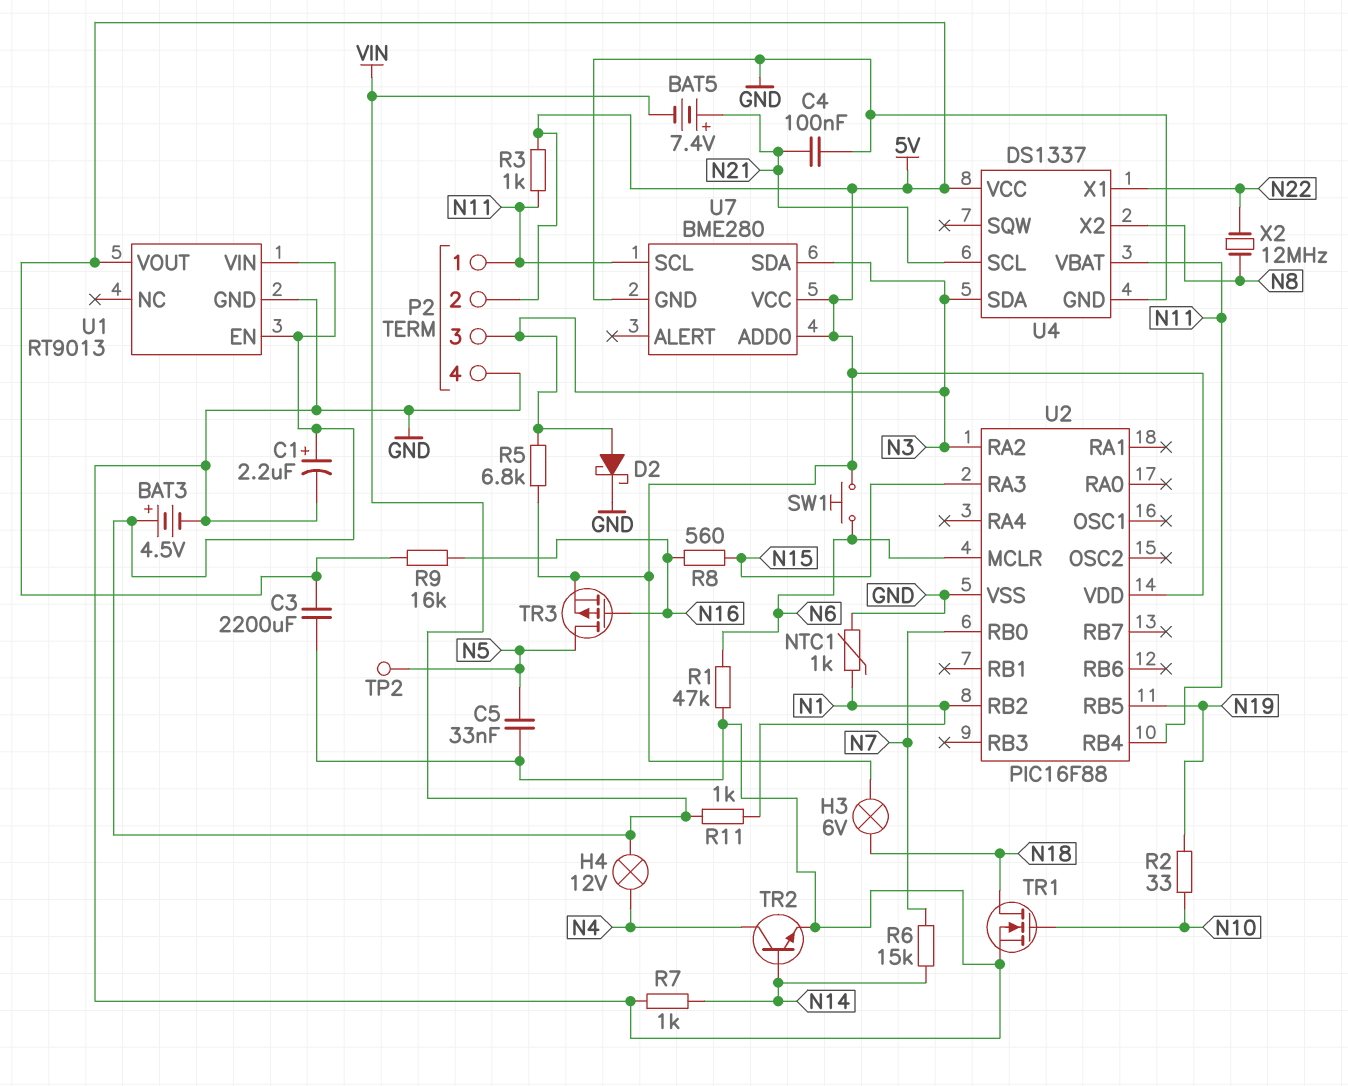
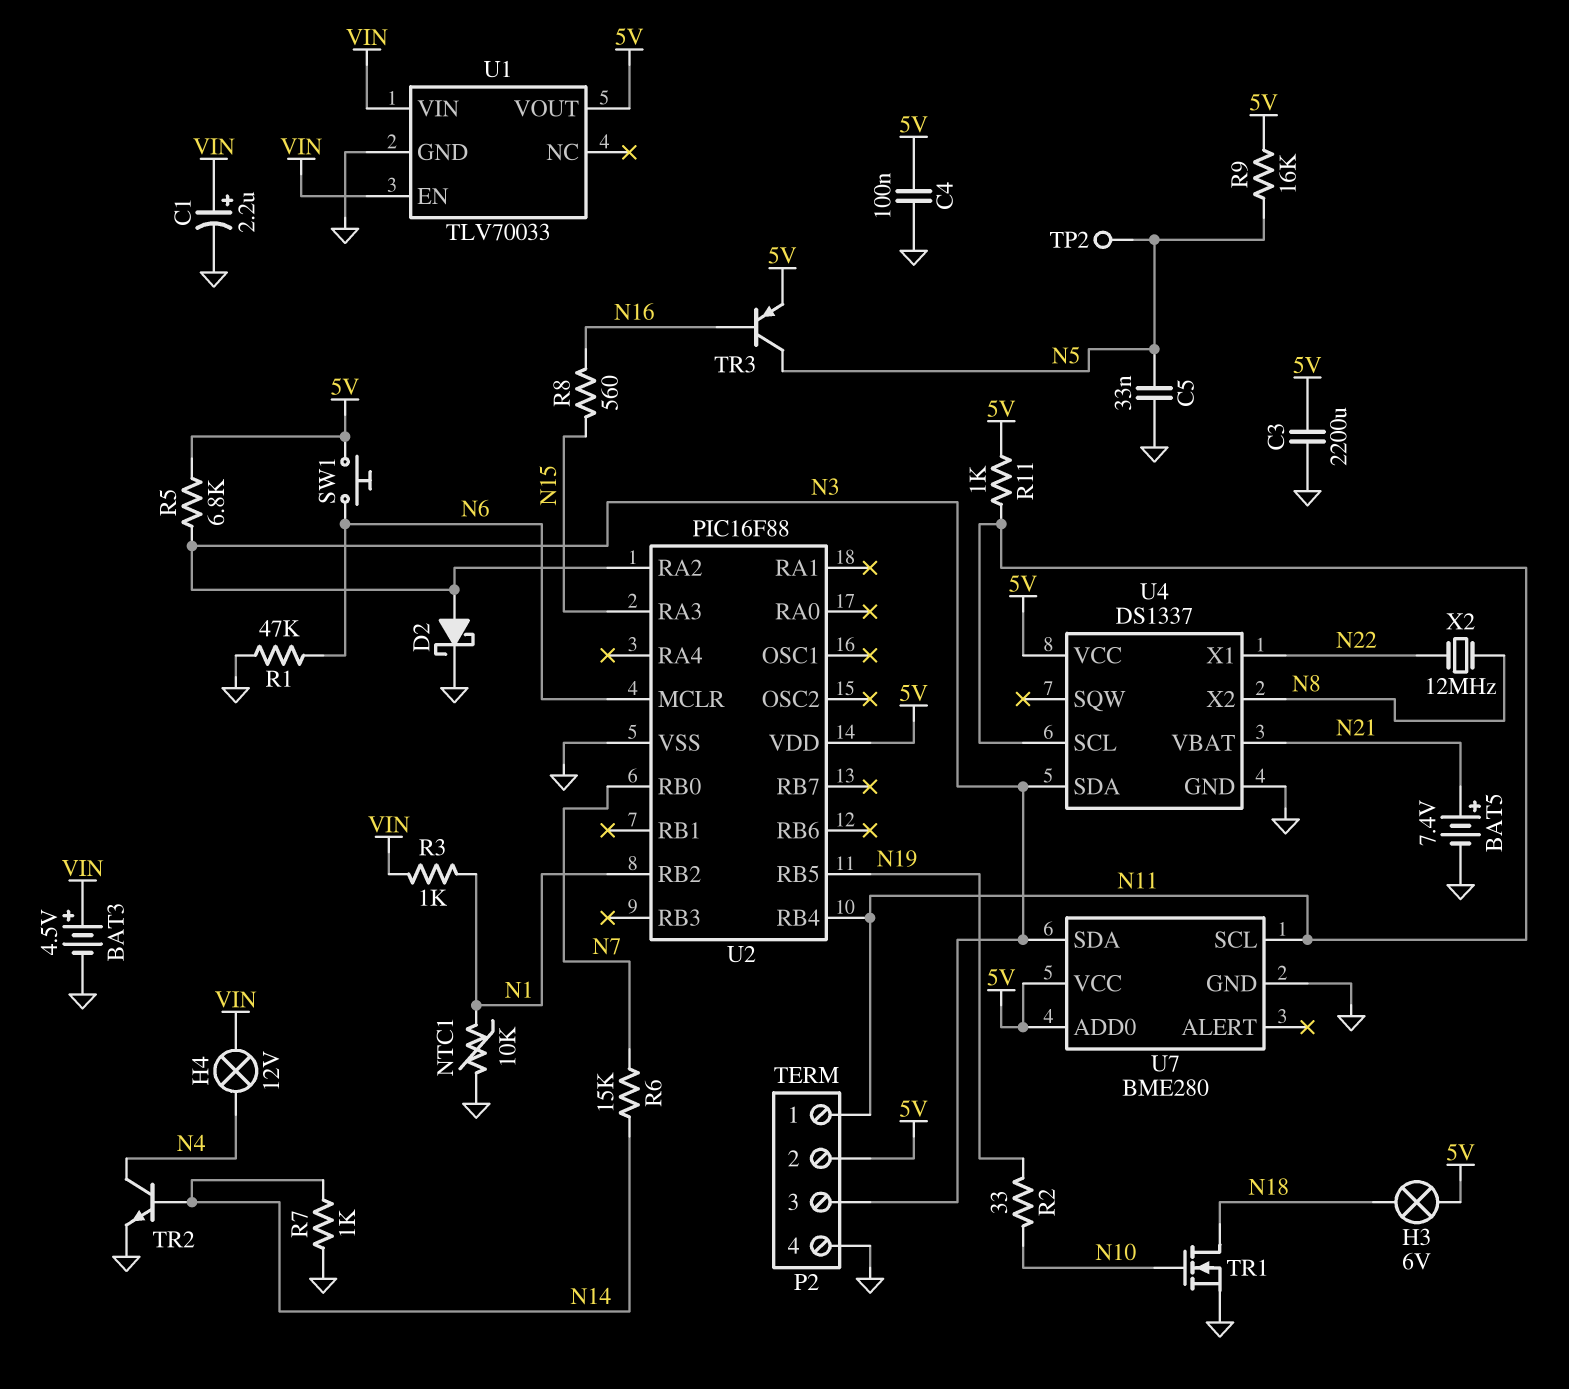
BAT5: 7.4V (plus N21, minus VIN) -> 7.4V (plus N21, minus GND)
C4: 100nF (GND, N21) -> 100nF (5V, GND)
NTC1: 1k (GND, N1) -> 10k (GND, N1)
R3: 1k (5V, N11) -> 1k (N1, VIN)
R9: 16k (5V, N16) -> 16k (5V, N5)
R11: 1k (N1, VIN) -> 1k (5V, N11)
TR3: PMOS (G N16, D N5, S 5V) -> PNP (B N16, C N5, E 5V)
U1: RT9013 -> TLV70033
U4 pin SCL: N21 -> N11
U4 pin VBAT: N11 -> N21

